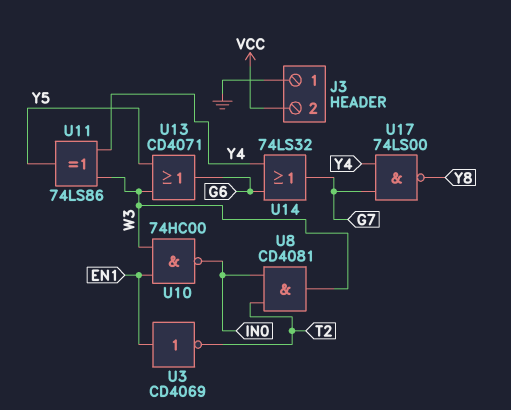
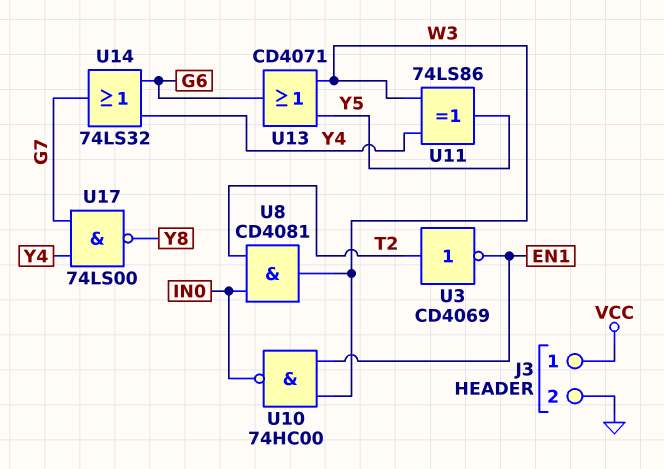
J3 pin 1: GND -> VCC
J3 pin 2: VCC -> GND
U3: NOT CD4069 (in EN1, out T2) -> NOT CD4069 (in T2, out EN1)

